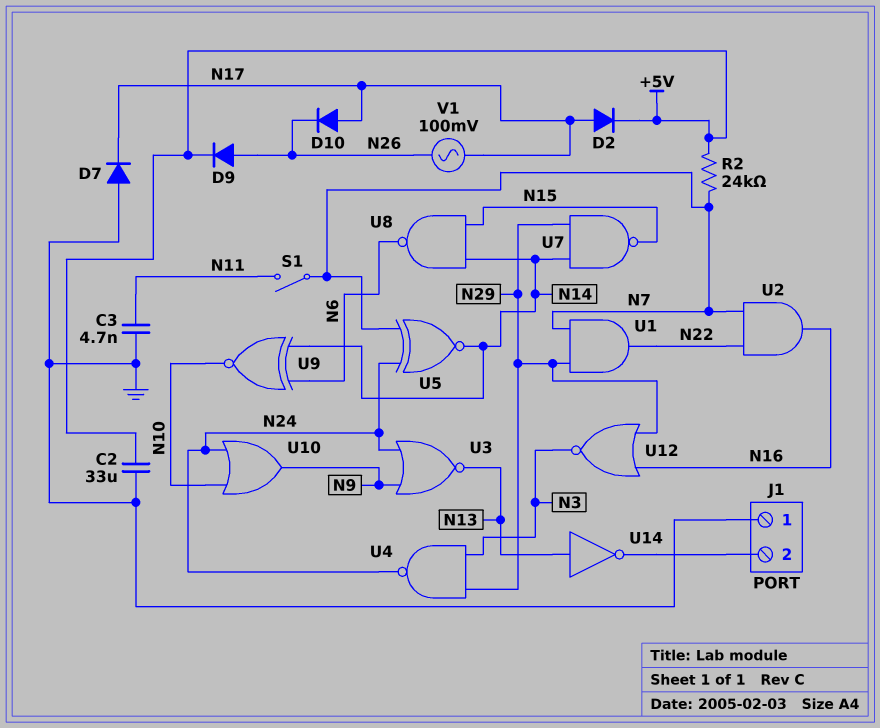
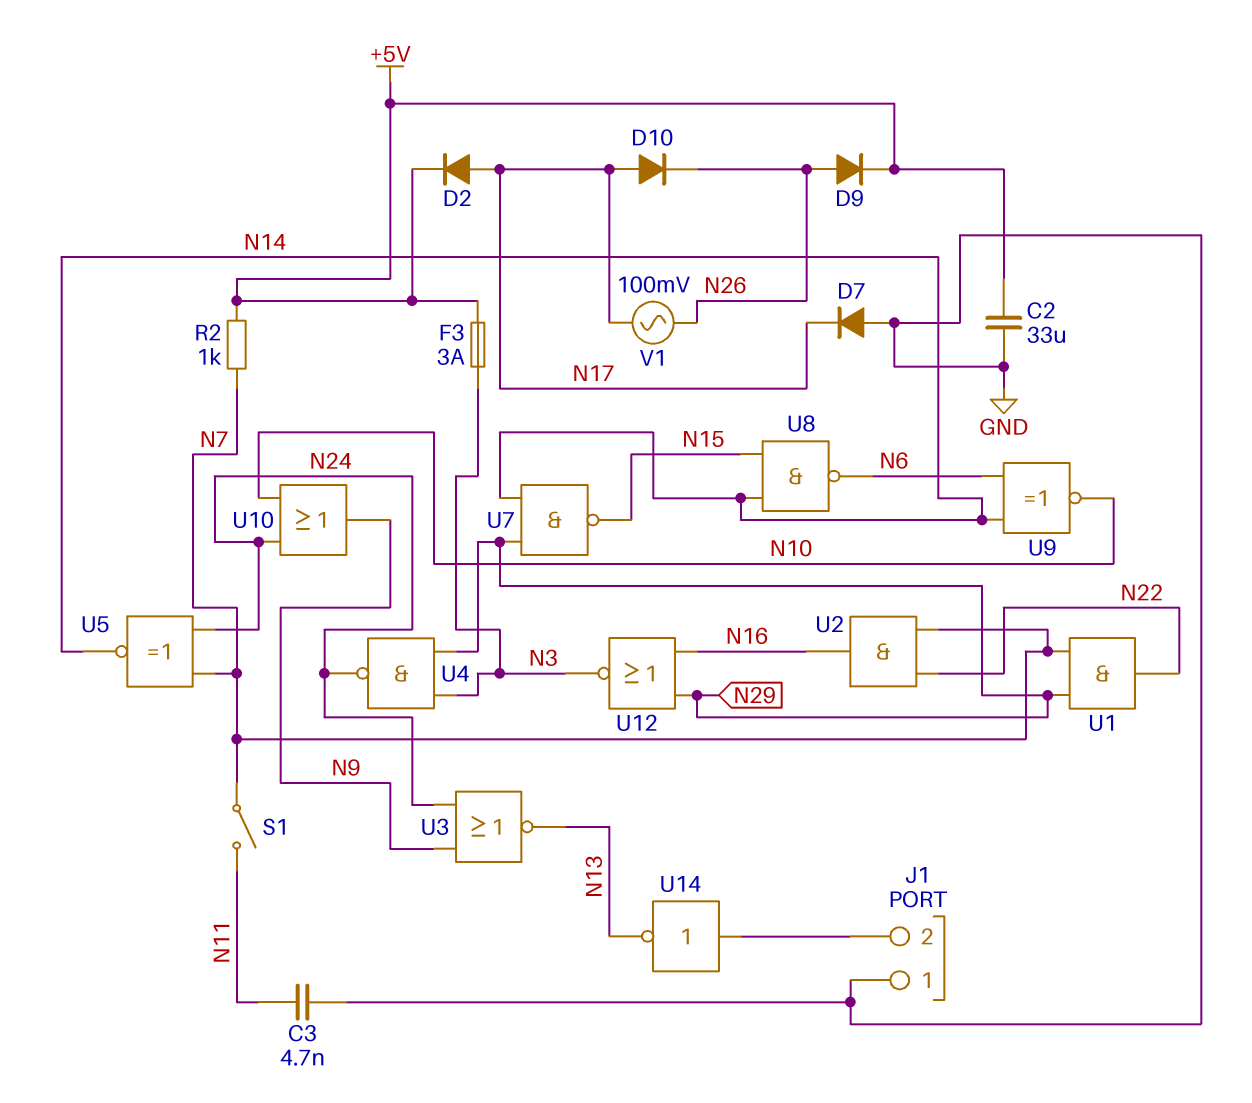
F3: none -> 3A (+5V, N3)
R2: 24k (+5V, N7) -> 1k (+5V, N7)
U14: NOT (in N13, out J1/2) -> NOT (in J1/2, out N13)

